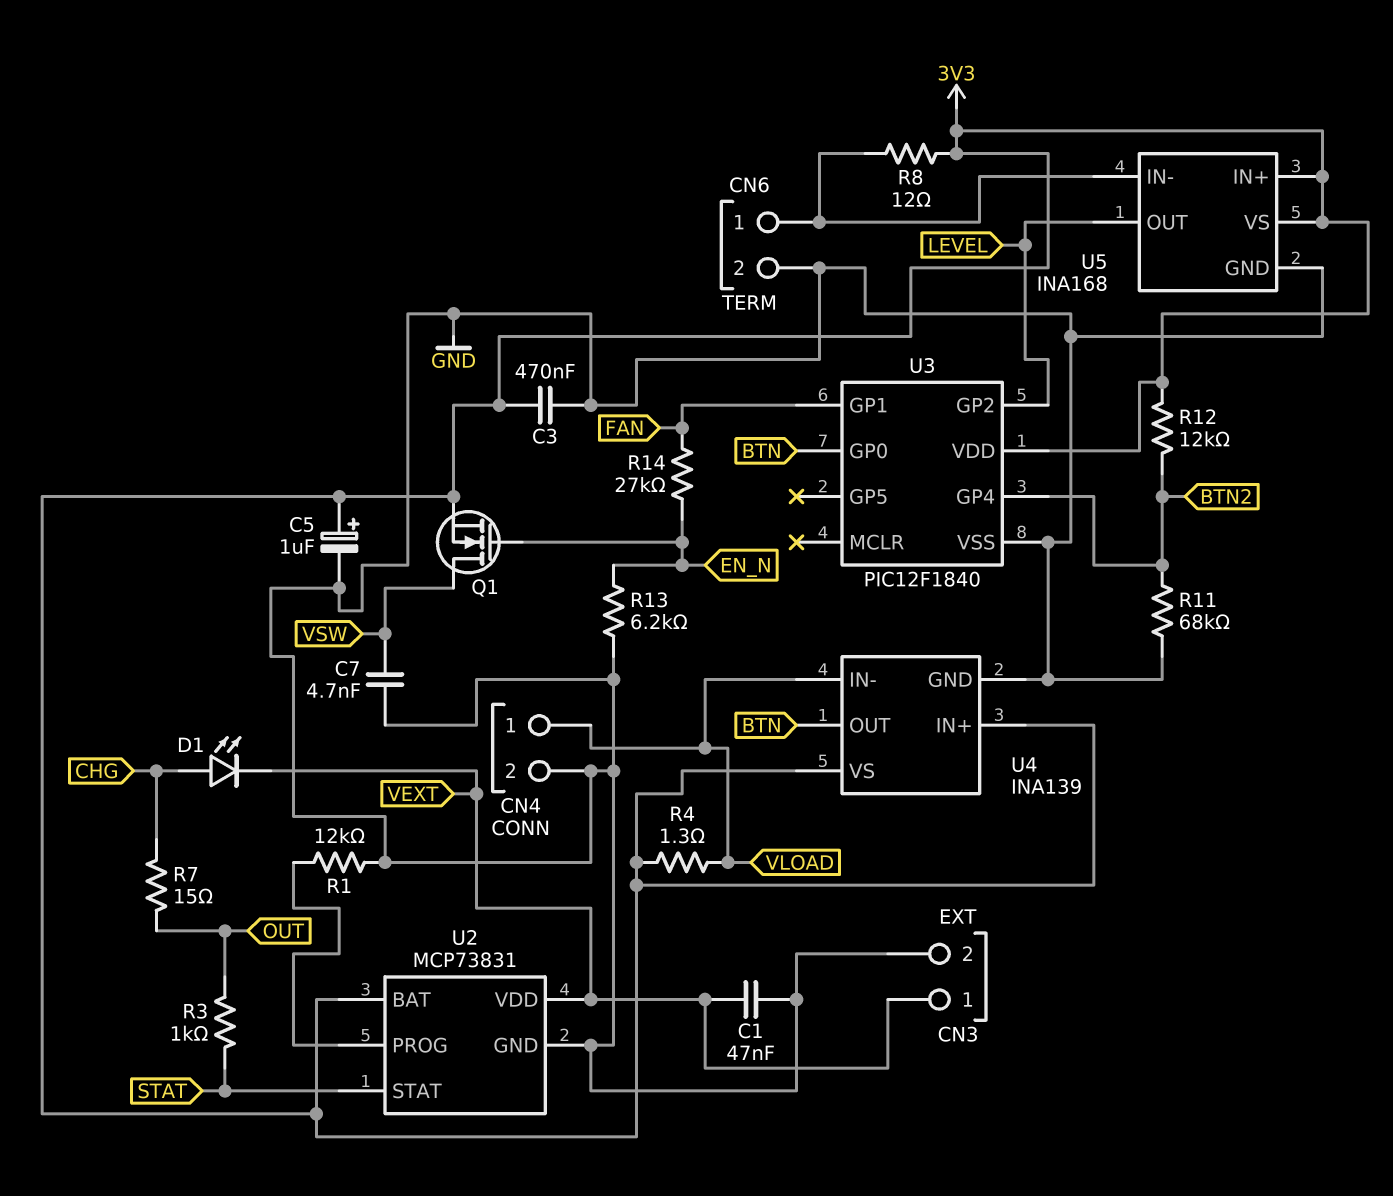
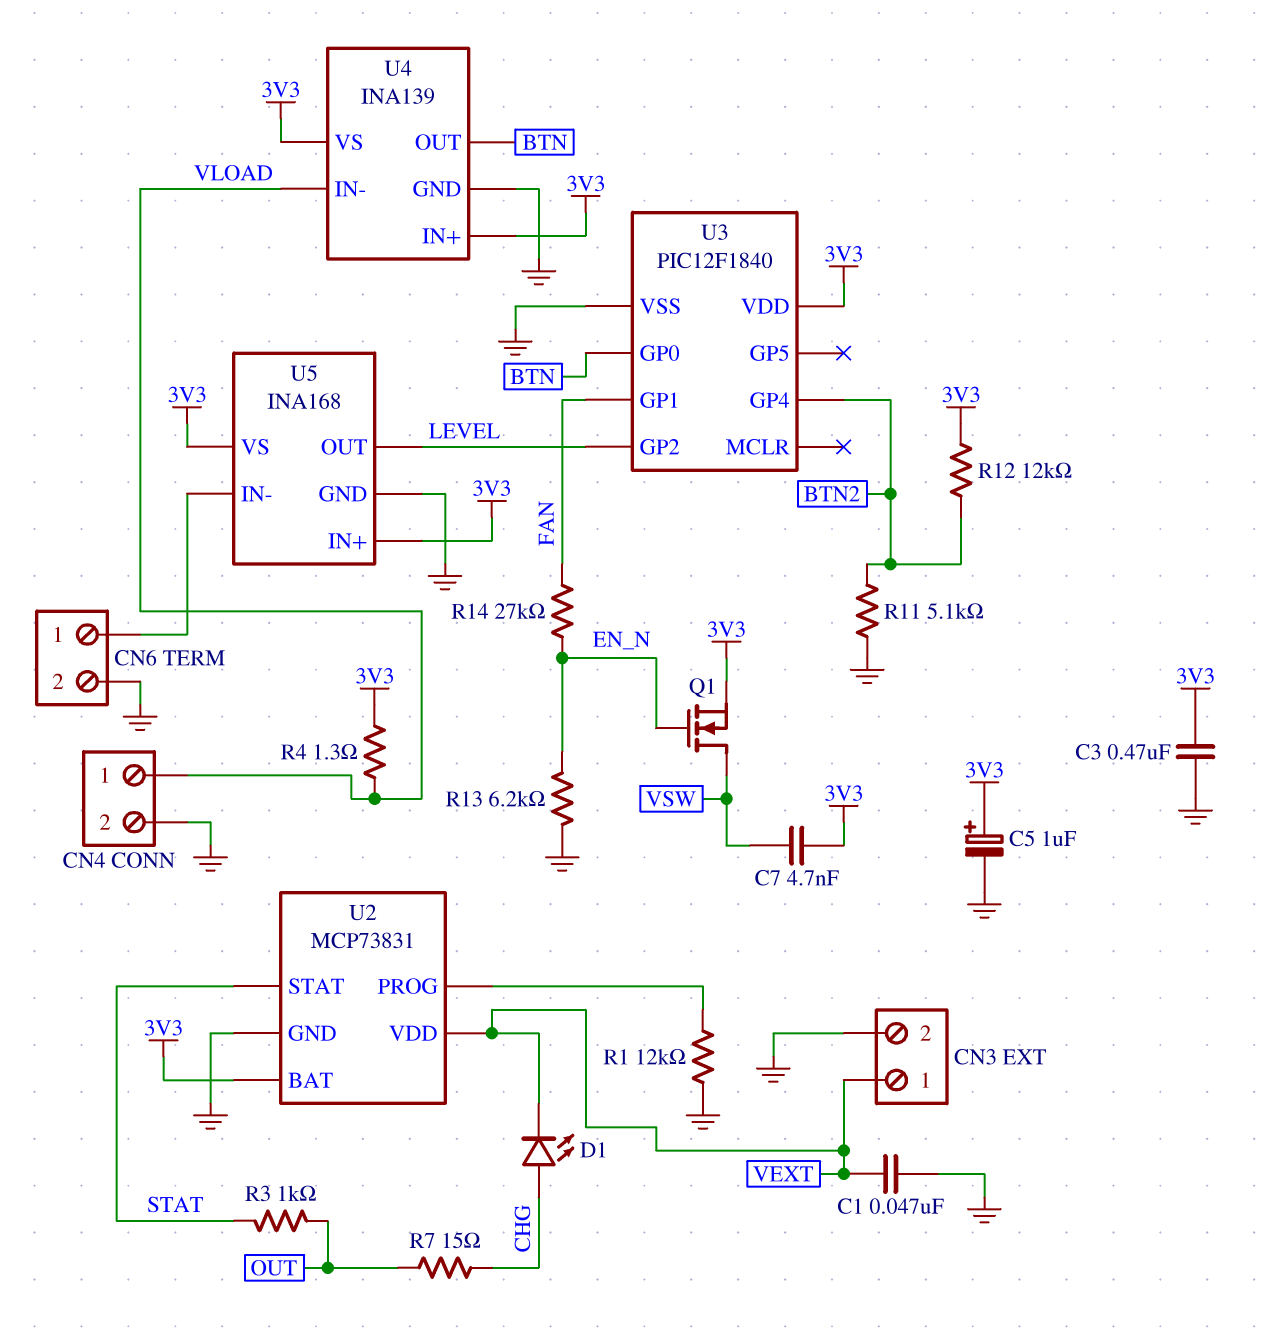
C7: 4.7nF (GND, VSW) -> 4.7nF (3V3, VSW)
R8: 12 (3V3, CN6/1) -> none
R11: 68k (BTN2, GND) -> 5.1k (BTN2, GND)

